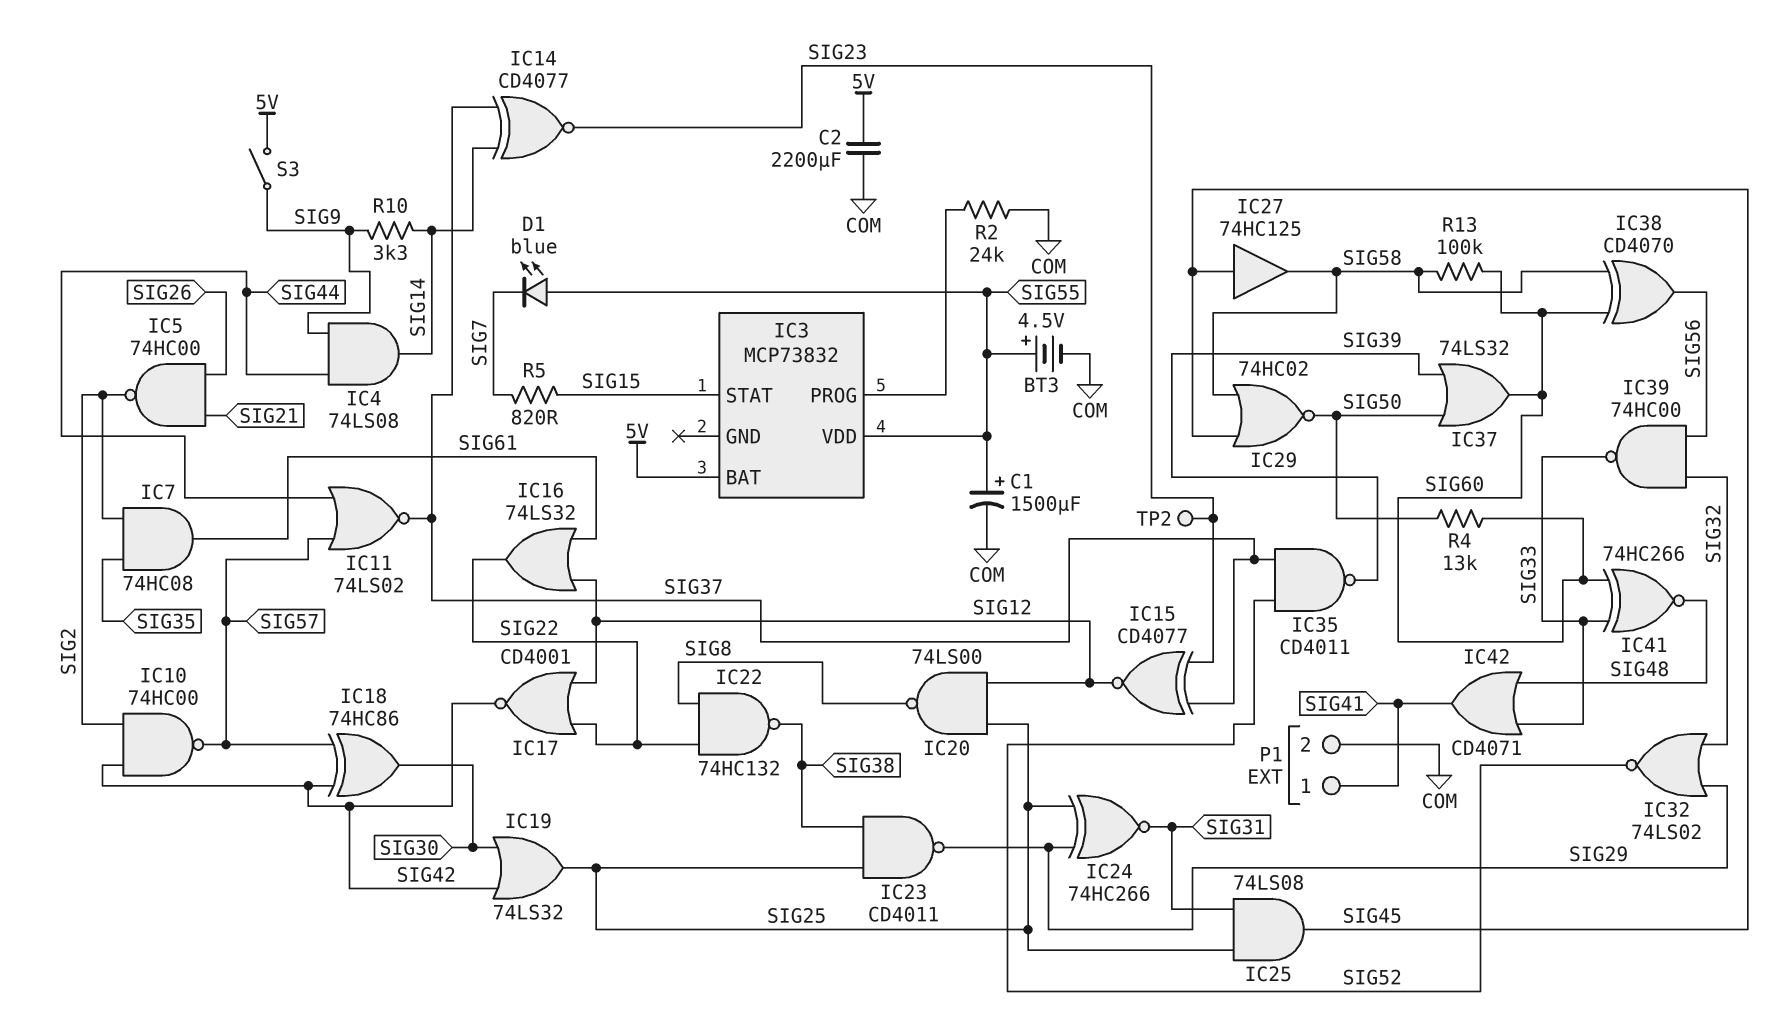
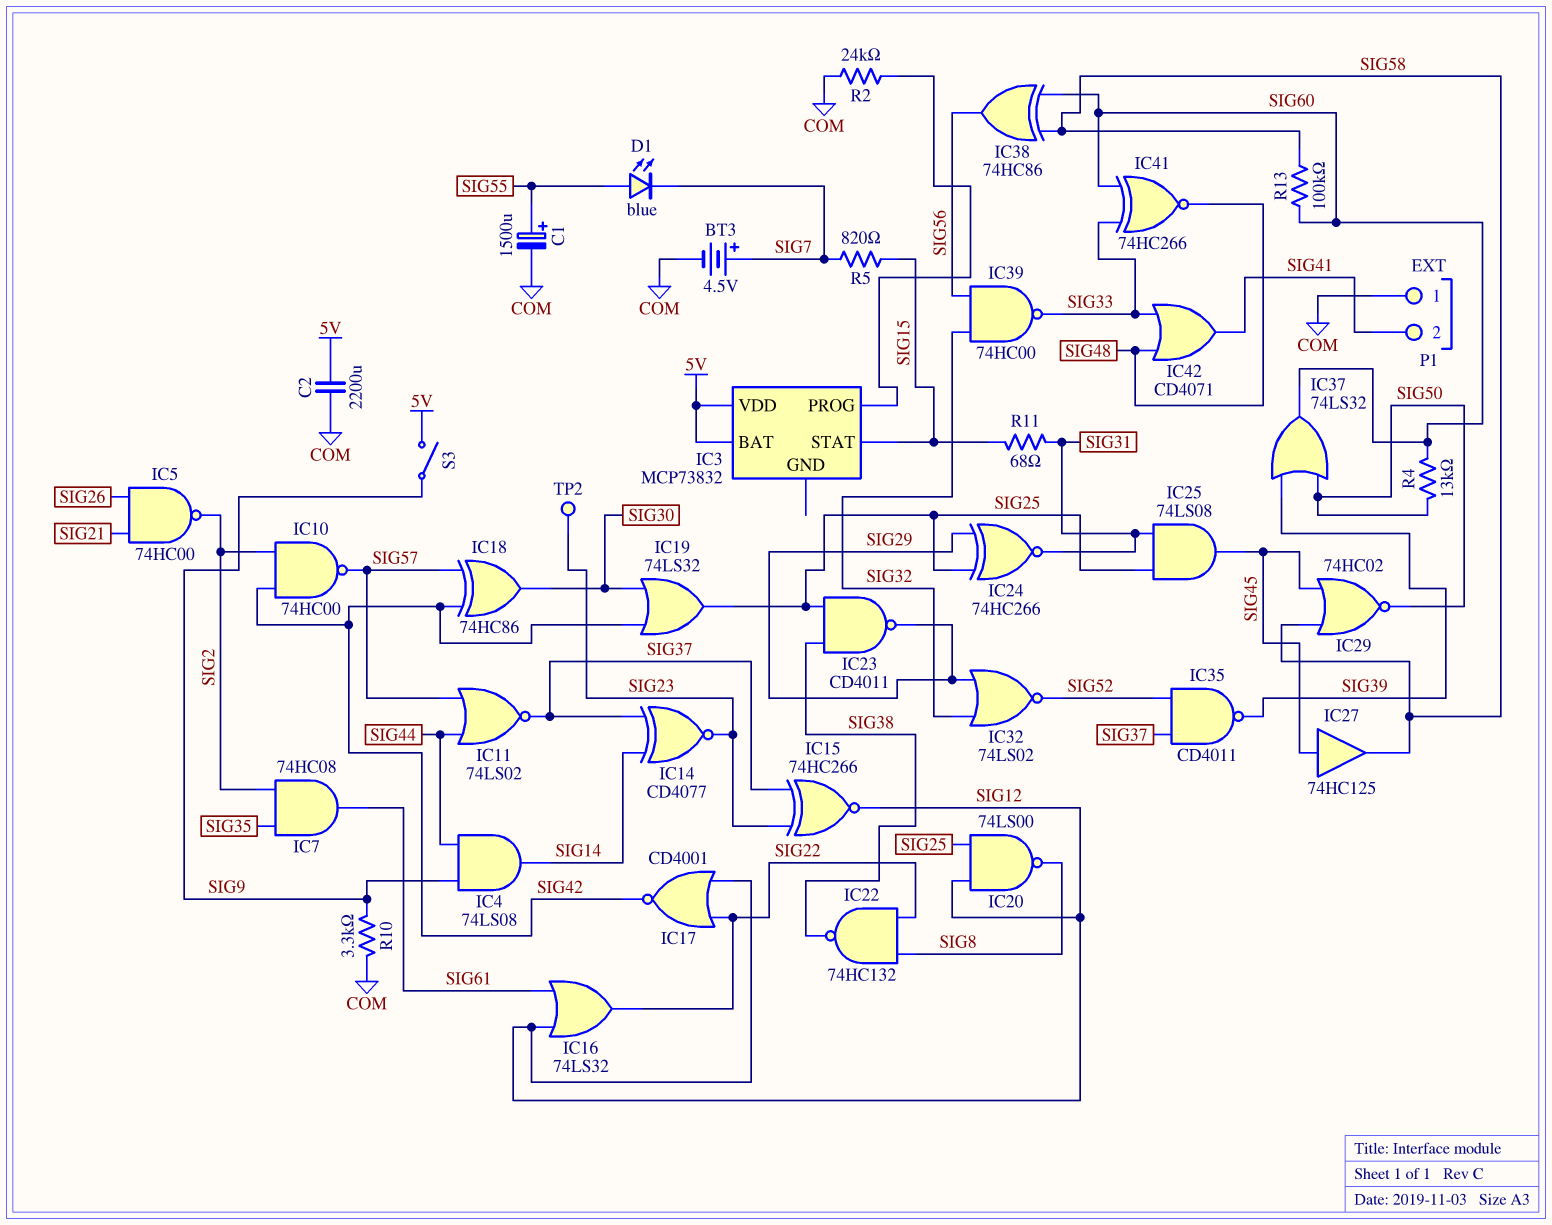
BT3: 4.5V (plus SIG55, minus COM) -> 4.5V (plus SIG7, minus COM)
IC3 pin VDD: SIG55 -> 5V
IC15: XNOR CD4077 (in SIG23, in SIG37, out SIG12) -> XNOR 74HC266 (in SIG23, in SIG37, out SIG12)
IC38: XOR CD4070 (in SIG58, in SIG60, out SIG56) -> XOR 74HC86 (in SIG58, in SIG60, out SIG56)
P1 pin 1: SIG41 -> COM
P1 pin 2: COM -> SIG41
R10: 3.3k (SIG9, SIG14) -> 3.3k (COM, SIG9)
R11: none -> 68 (SIG15, SIG31)

